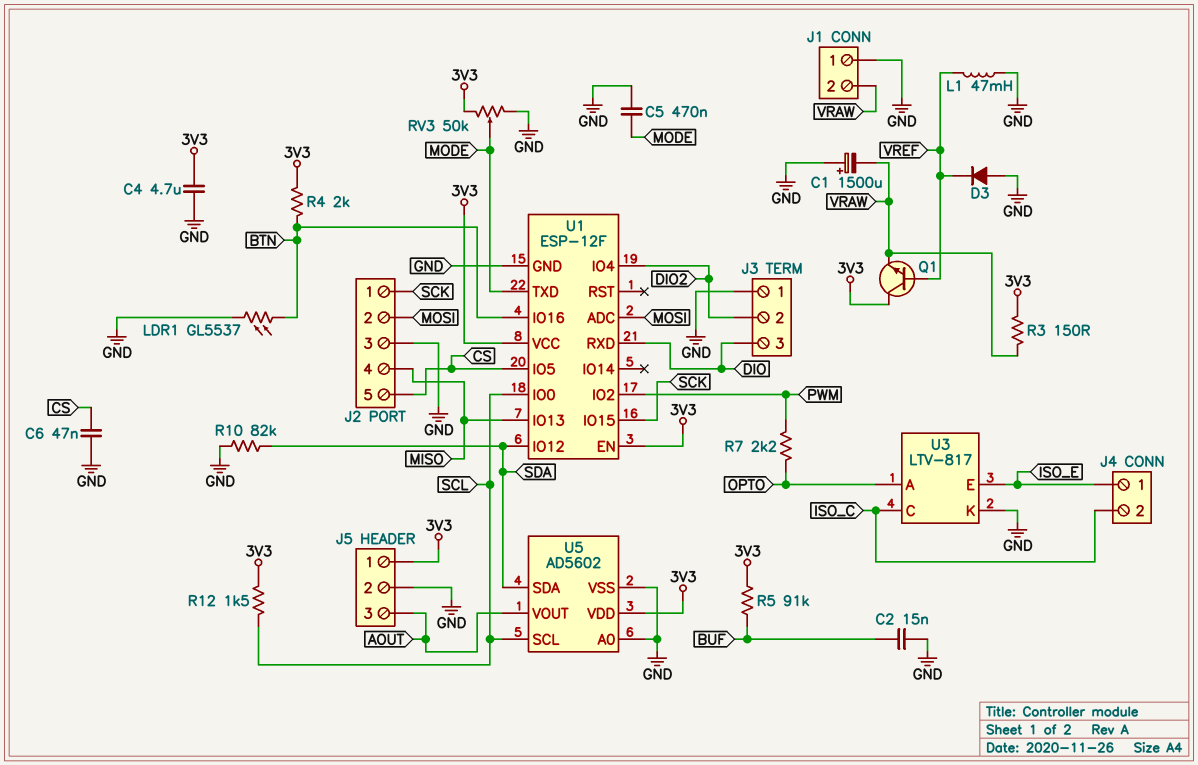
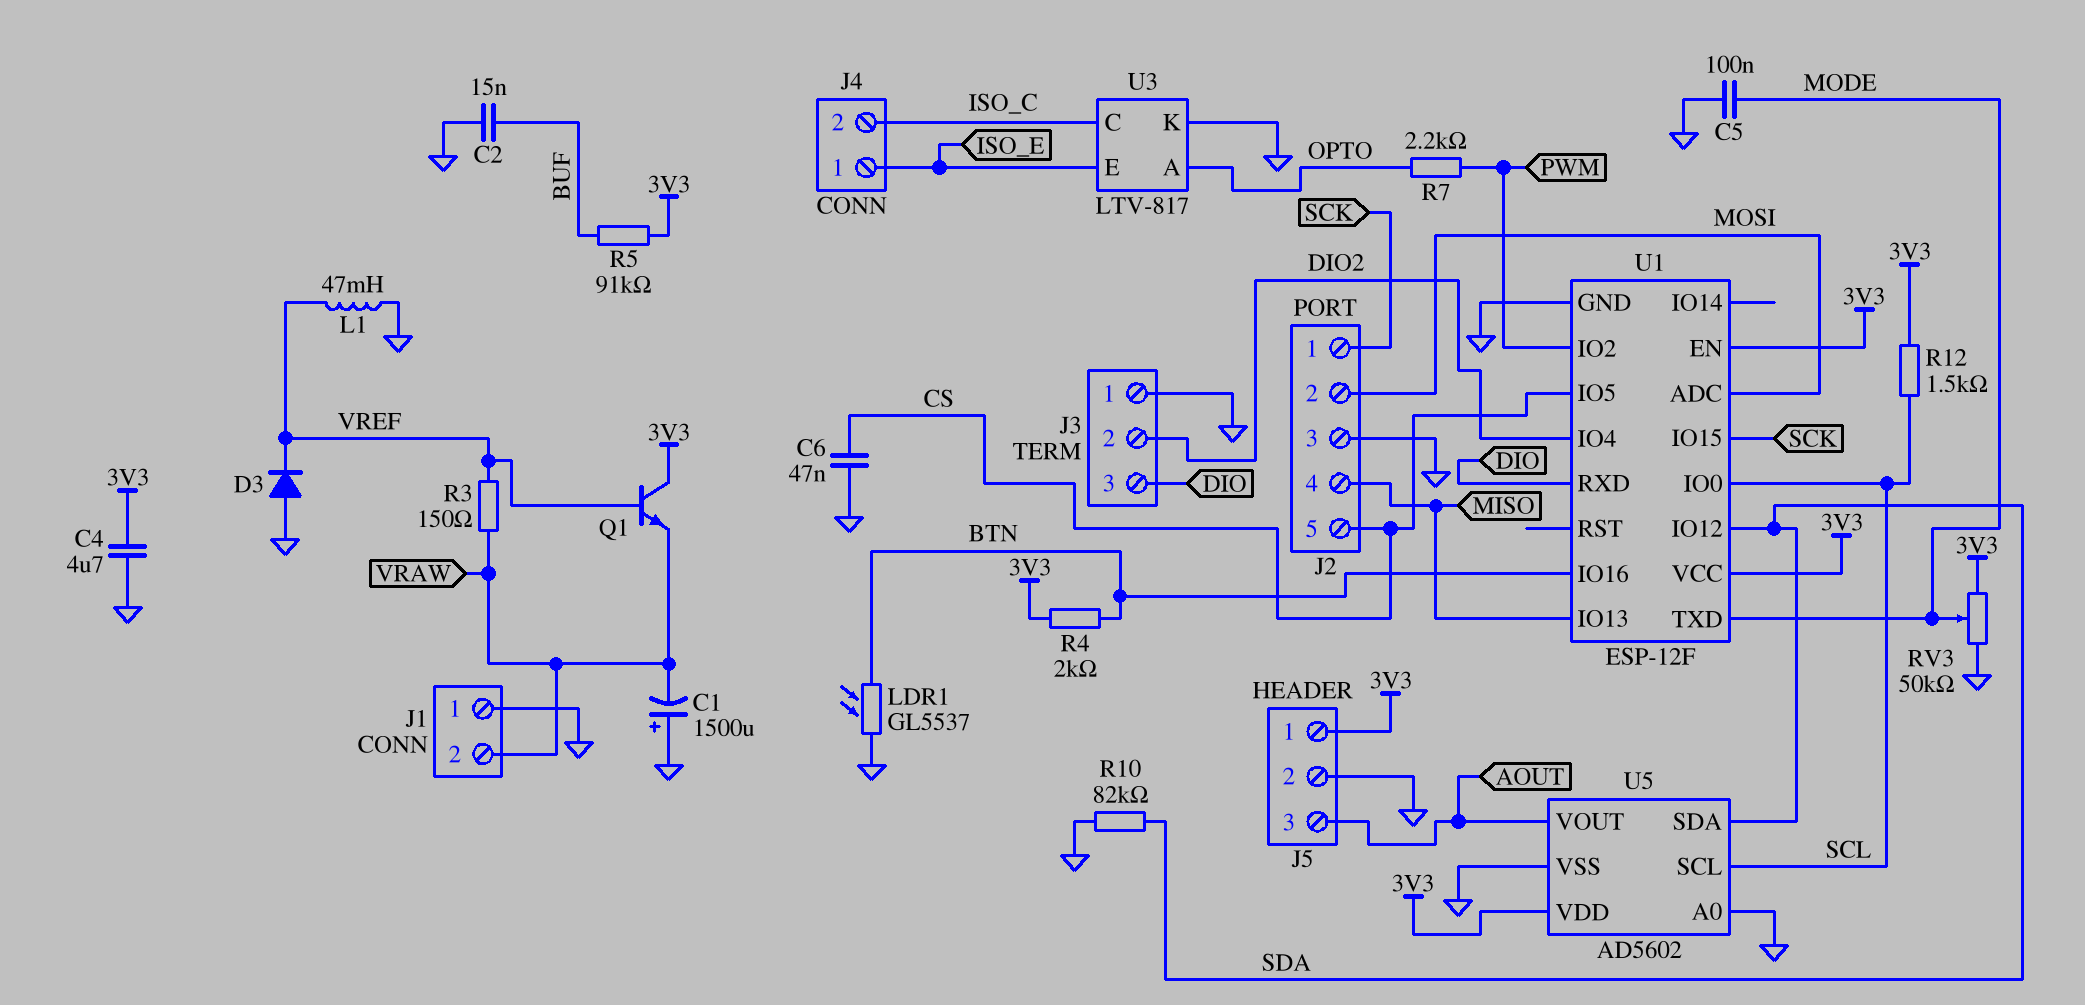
C5: 470nF (GND, MODE) -> 100nF (GND, MODE)
R3: 150 (3V3, VRAW) -> 150 (VRAW, VREF)

